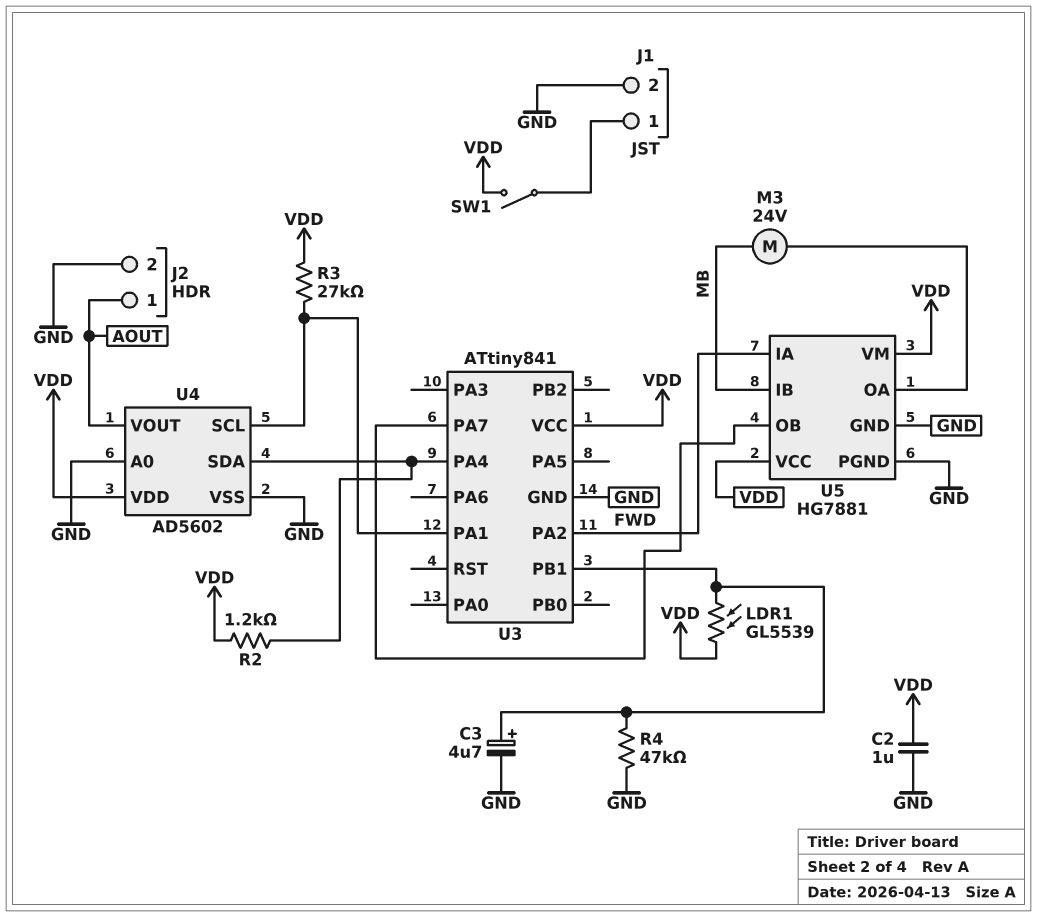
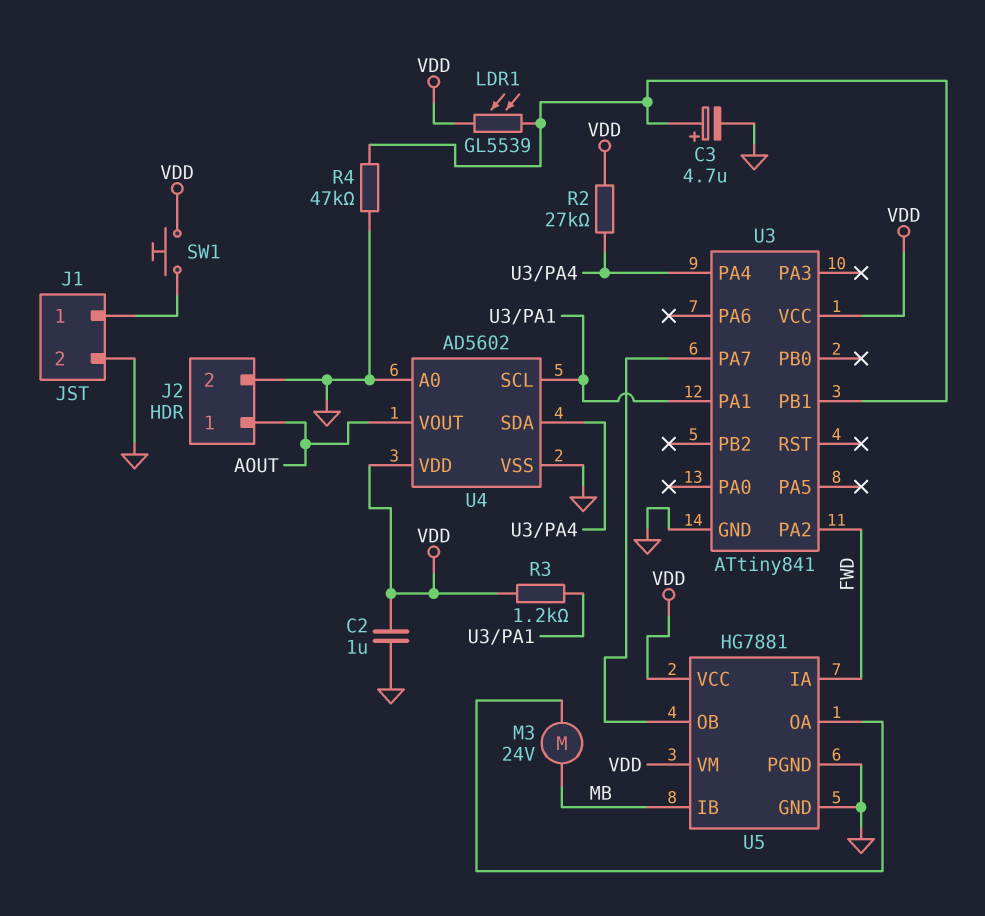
R2: 1.2k (U3/PA4, VDD) -> 27k (U3/PA4, VDD)
R3: 27k (U3/PA1, VDD) -> 1.2k (U3/PA1, VDD)
SW1: switch (J1/1, VDD) -> button (J1/1, VDD)

